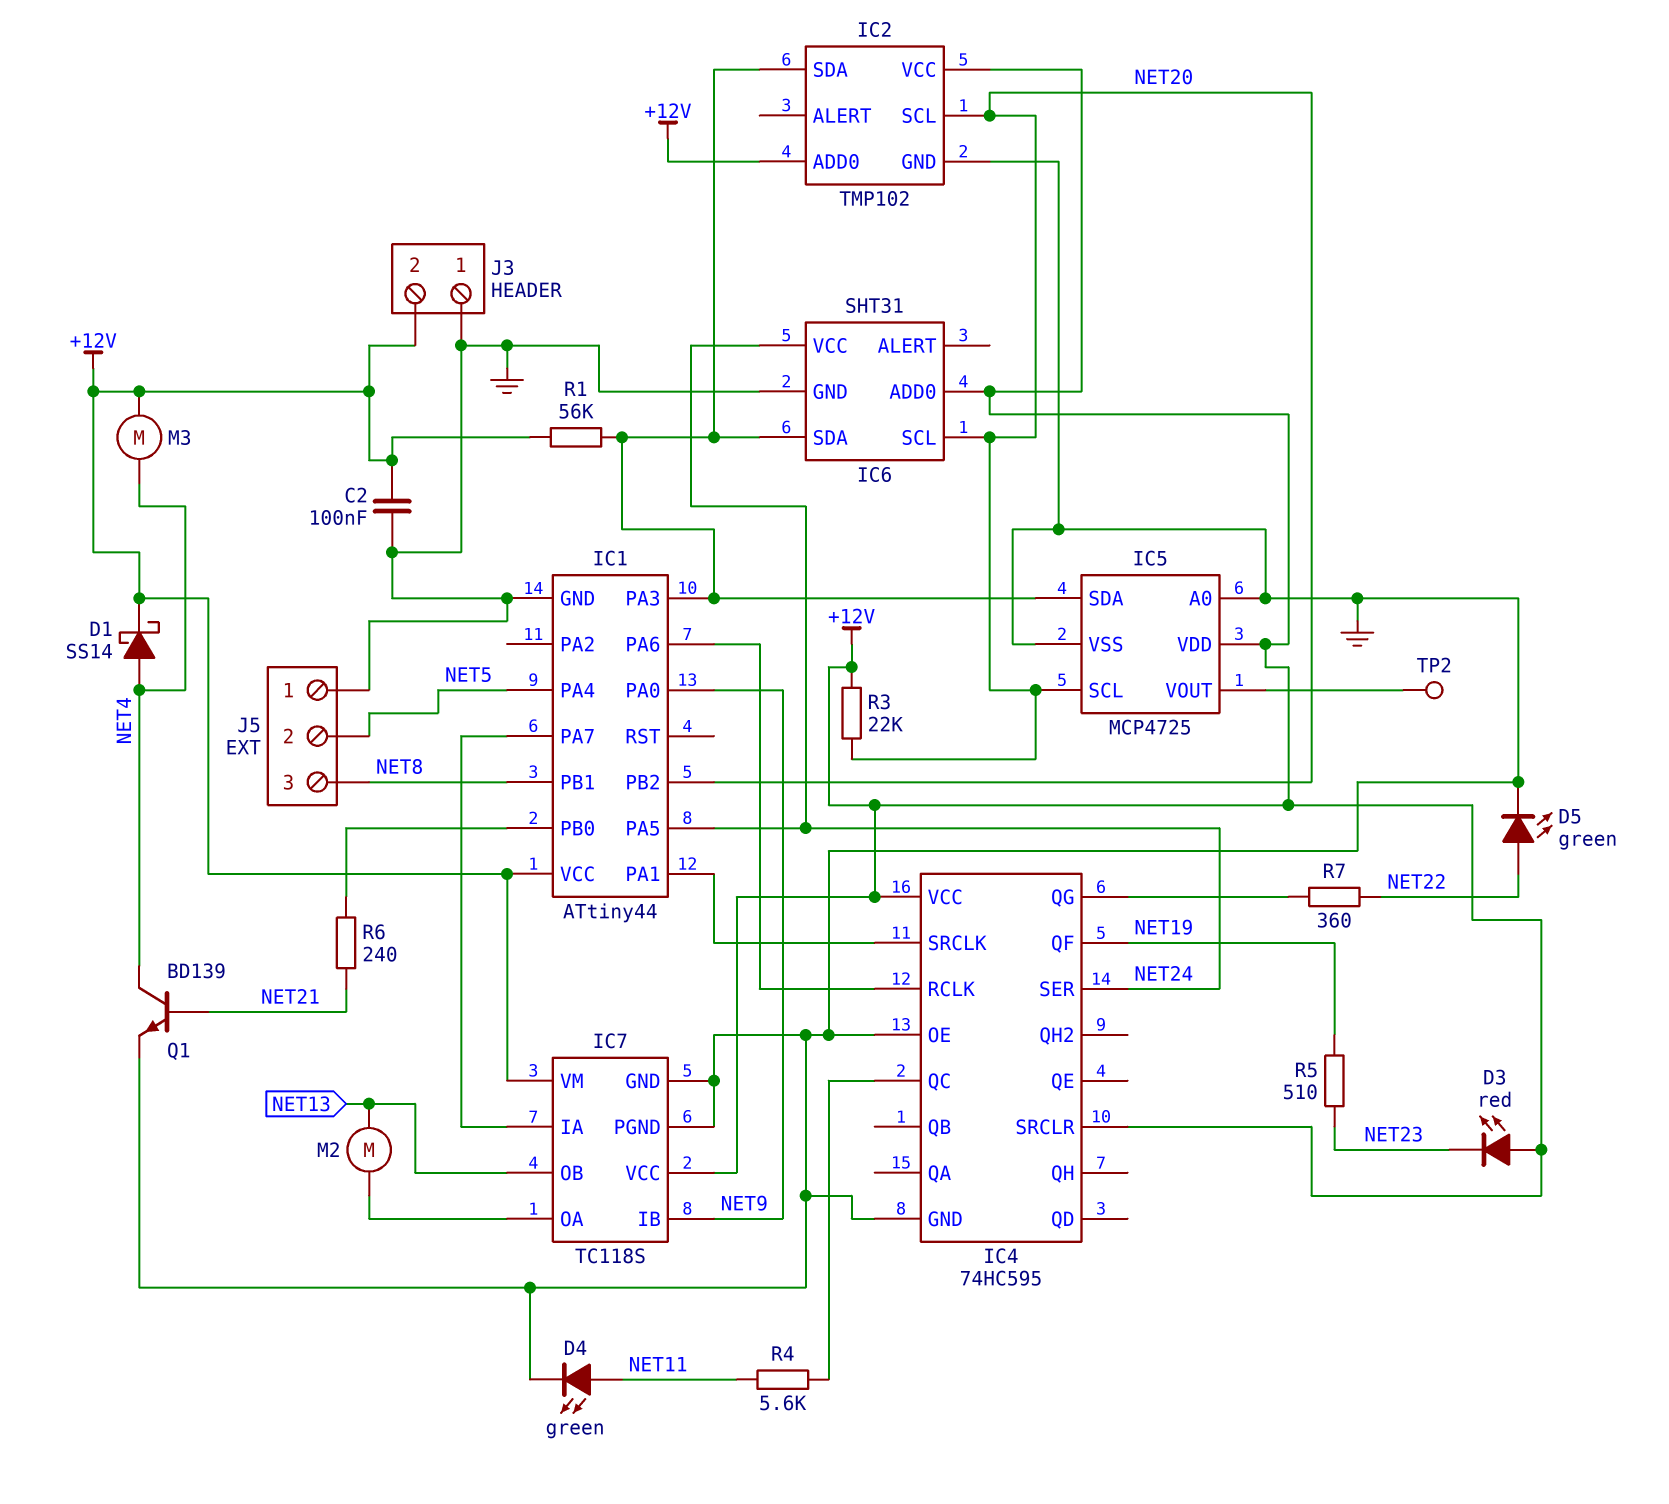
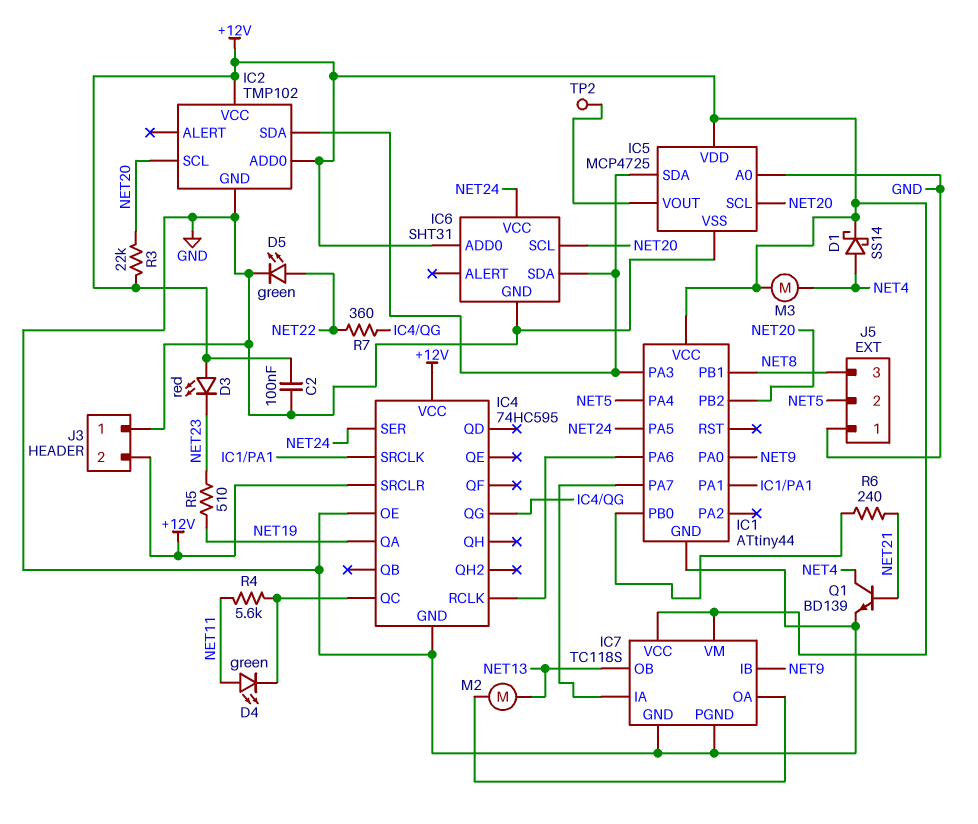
D4: LED green (A NET11, K GND) -> LED green (A NET11, K IC4/QC)
IC4 pin QA: none -> NET19
IC4 pin QF: NET19 -> none
R1: 56k (+12V, IC1/PA3) -> none

